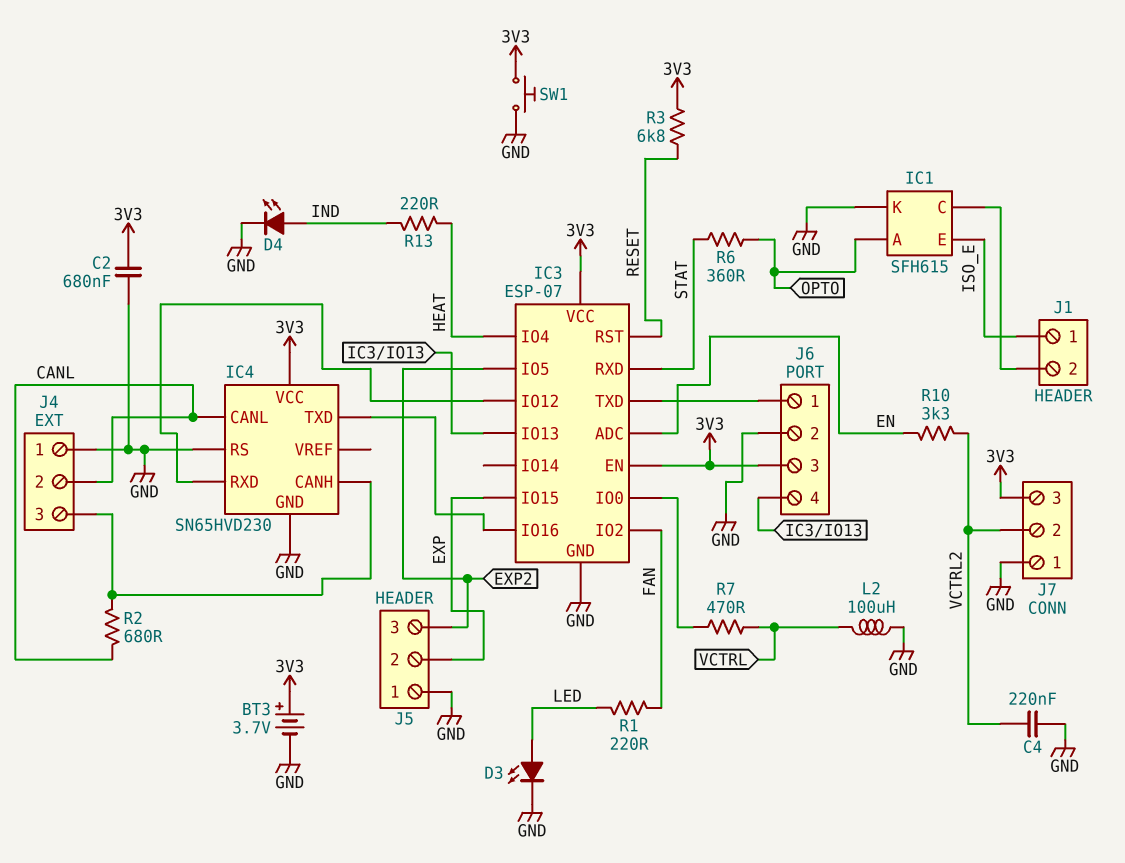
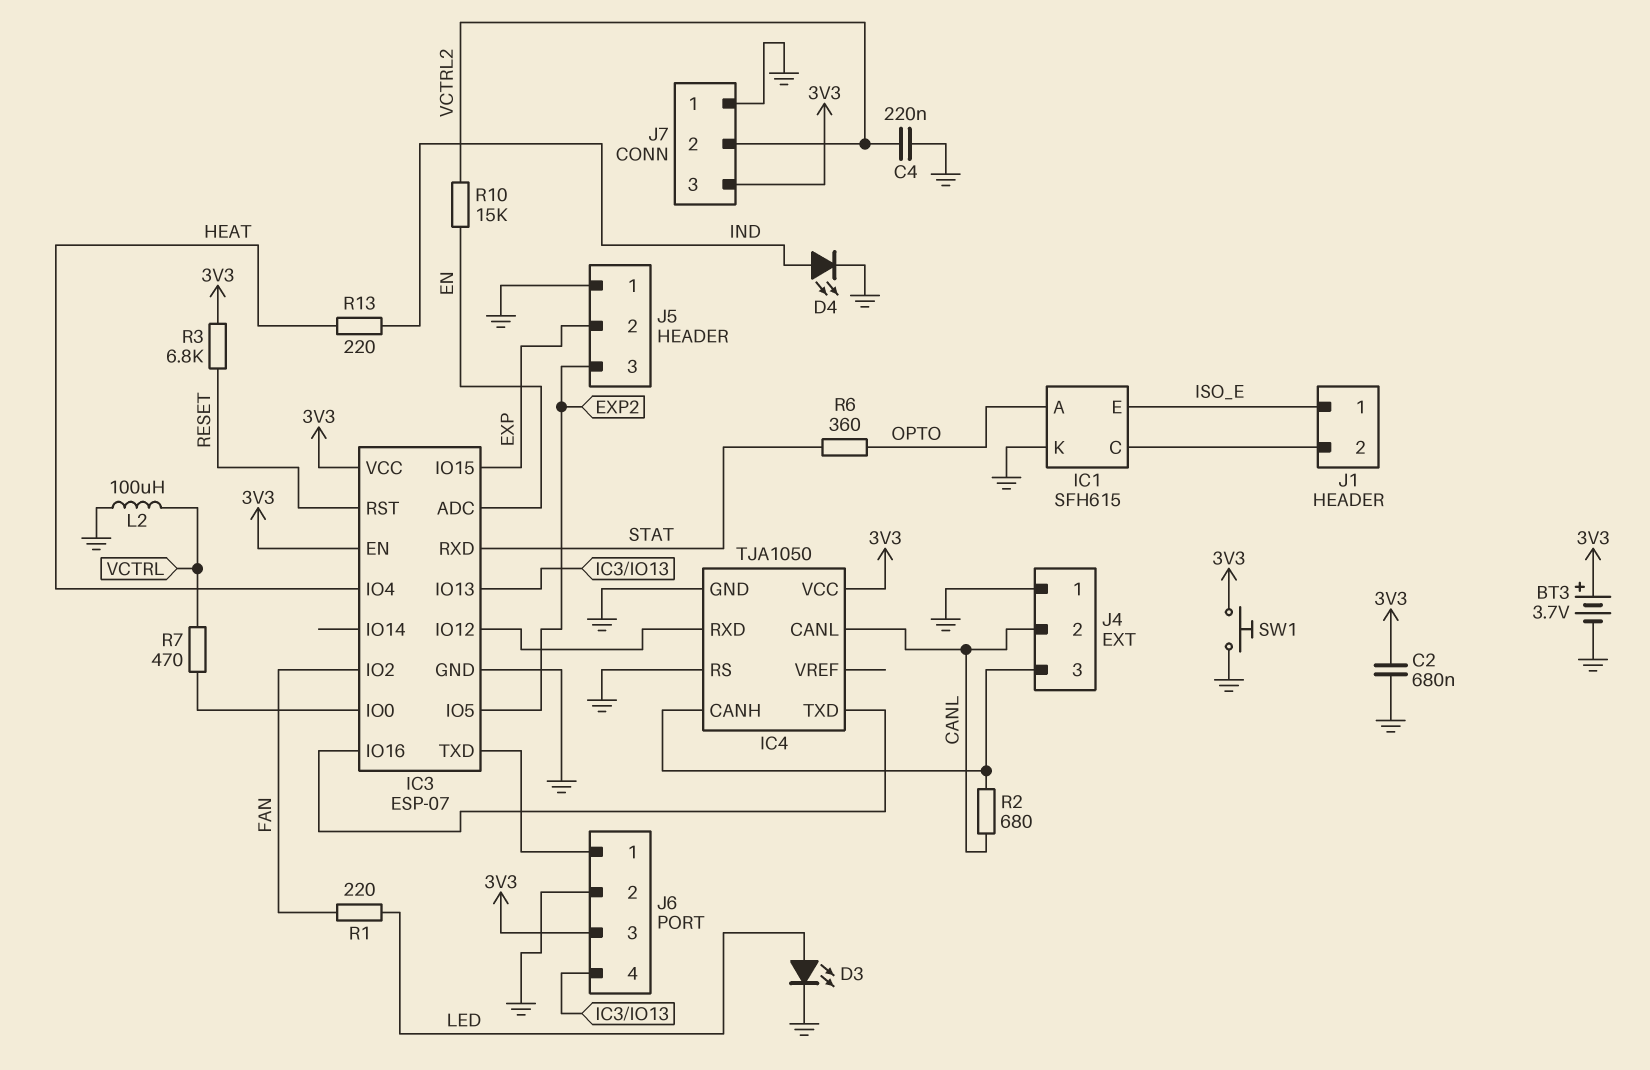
IC4: SN65HVD230 -> TJA1050
R10: 3.3k (EN, VCTRL2) -> 15k (EN, VCTRL2)

